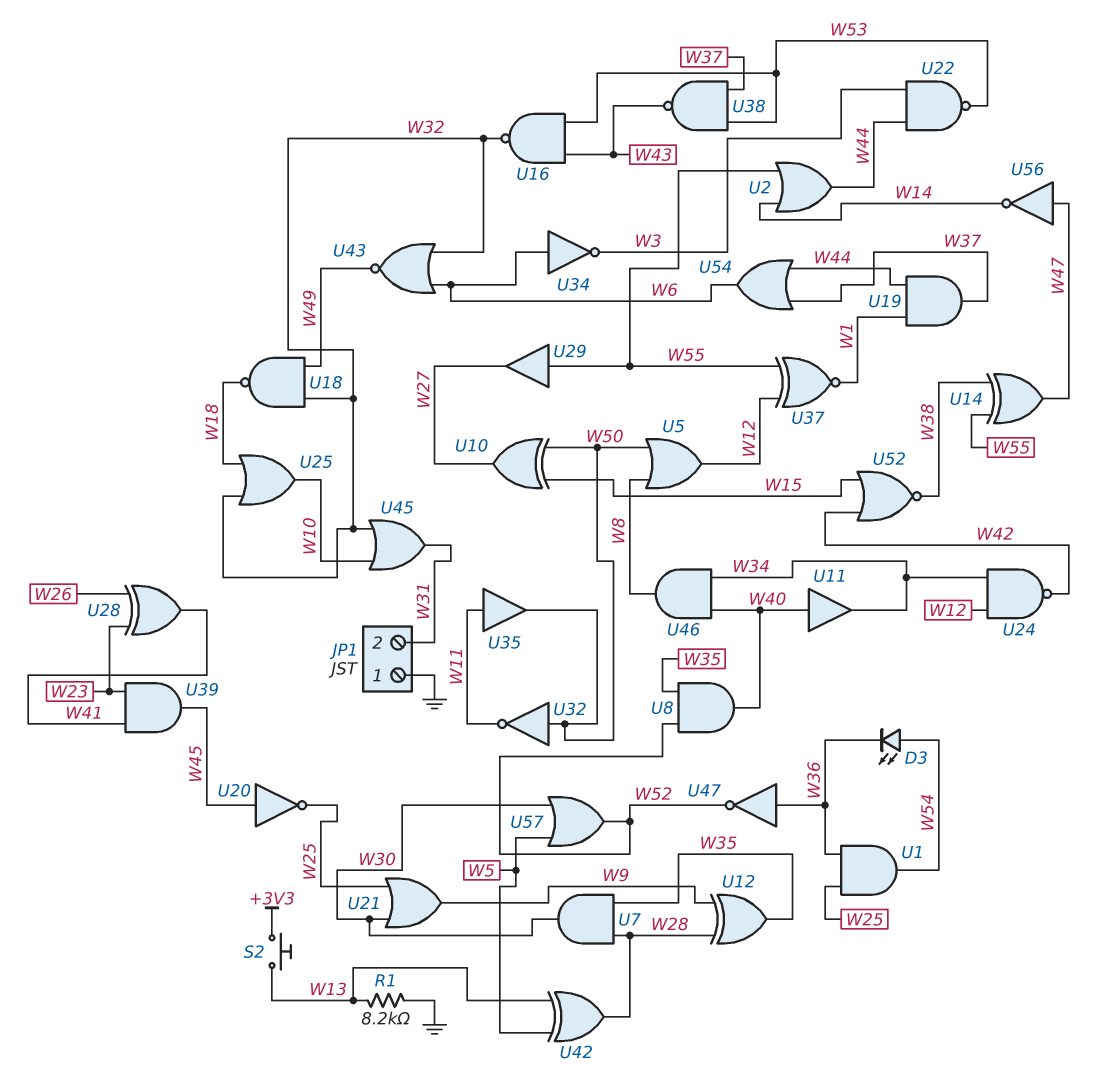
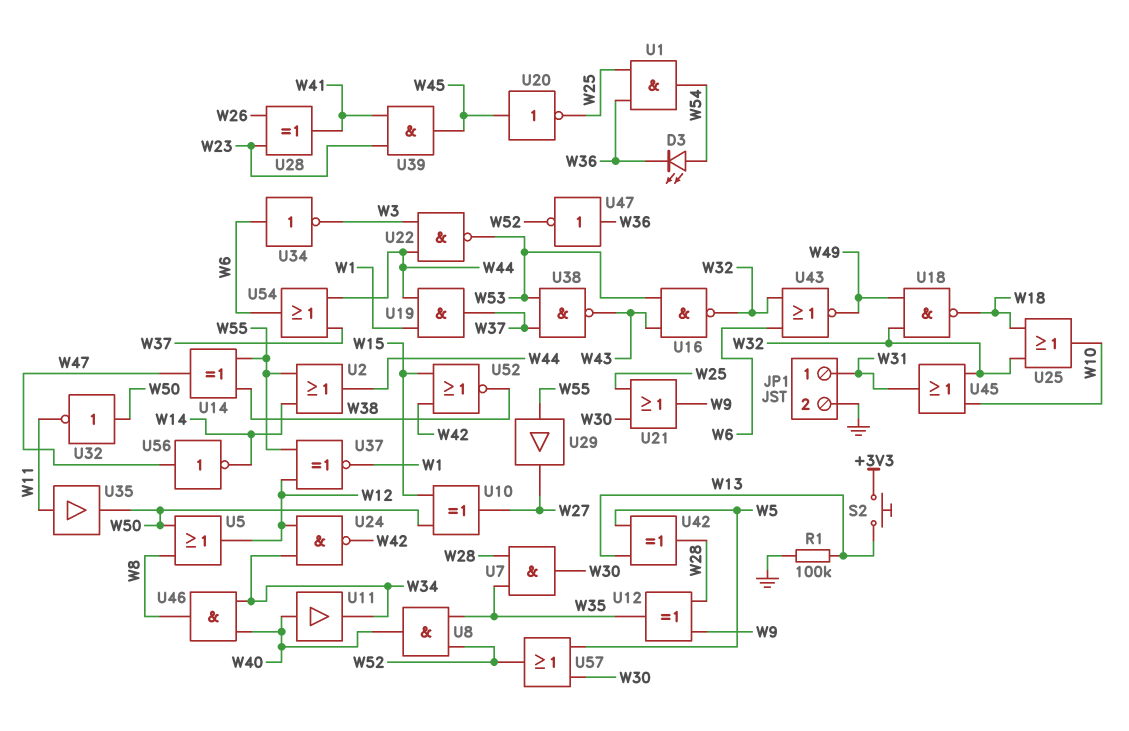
JP1 pin 1: GND -> W31
JP1 pin 2: W31 -> GND
R1: 8.2k (GND, W13) -> 100k (GND, W13)

